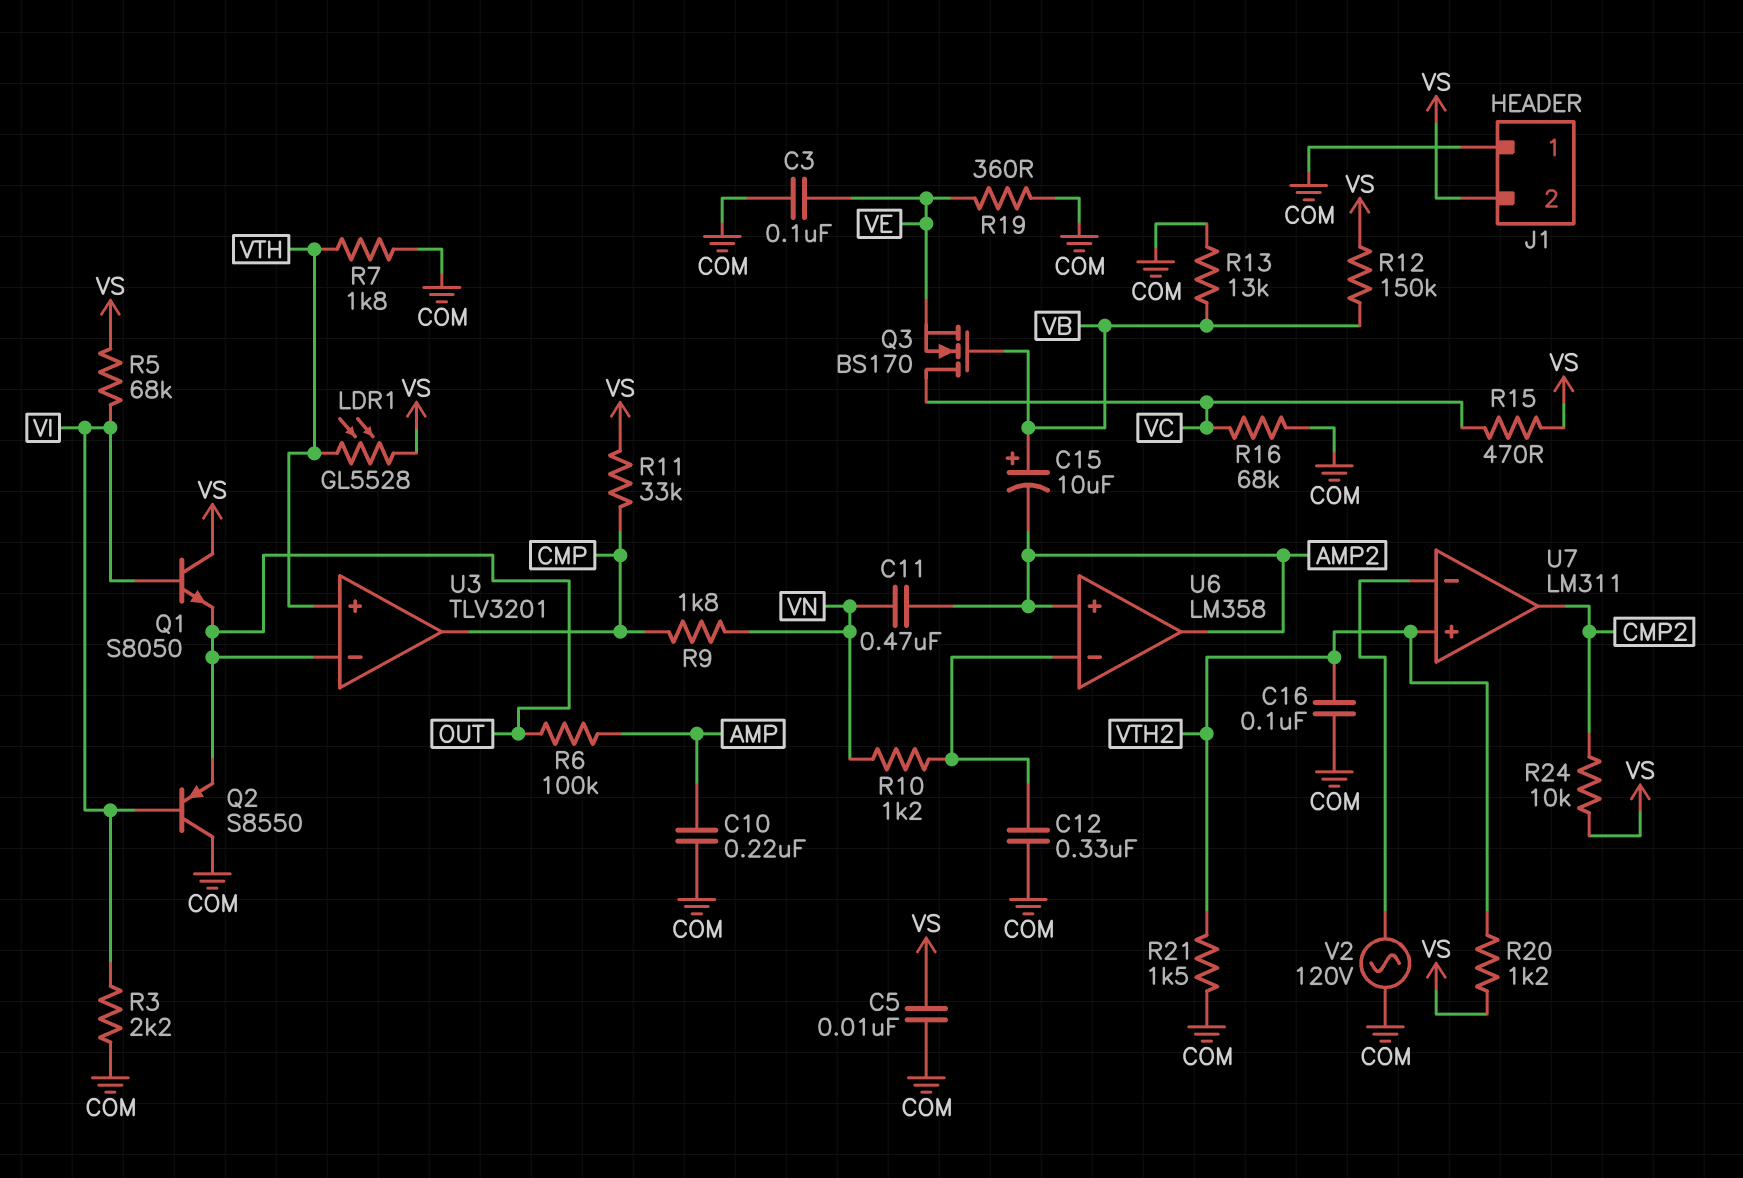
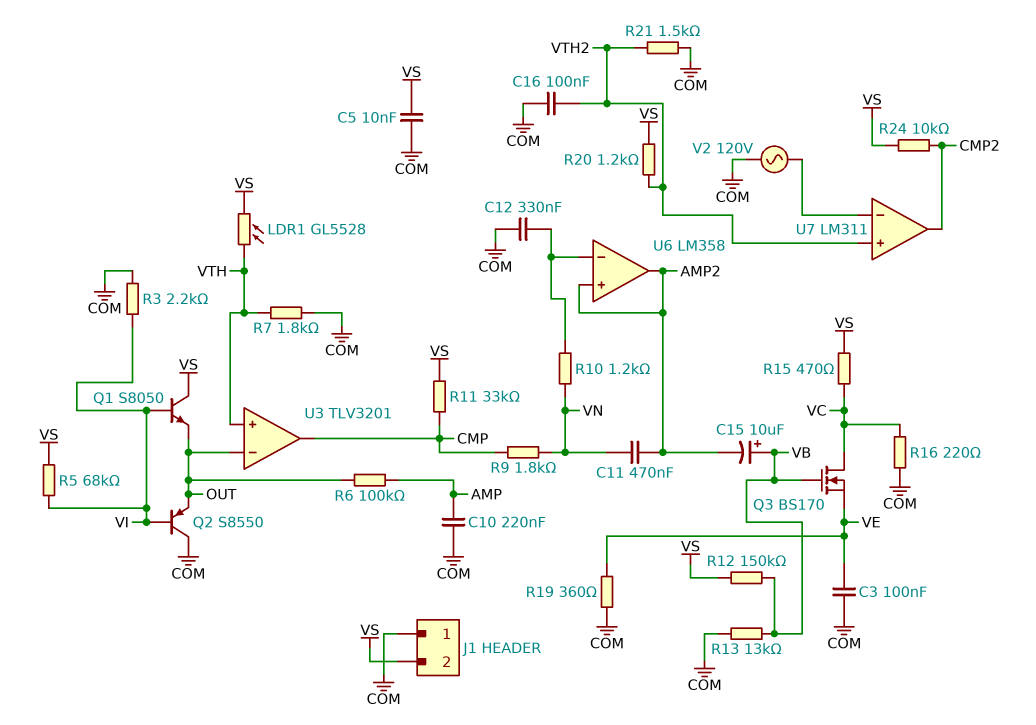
R16: 68k (COM, VC) -> 220 (COM, VC)

